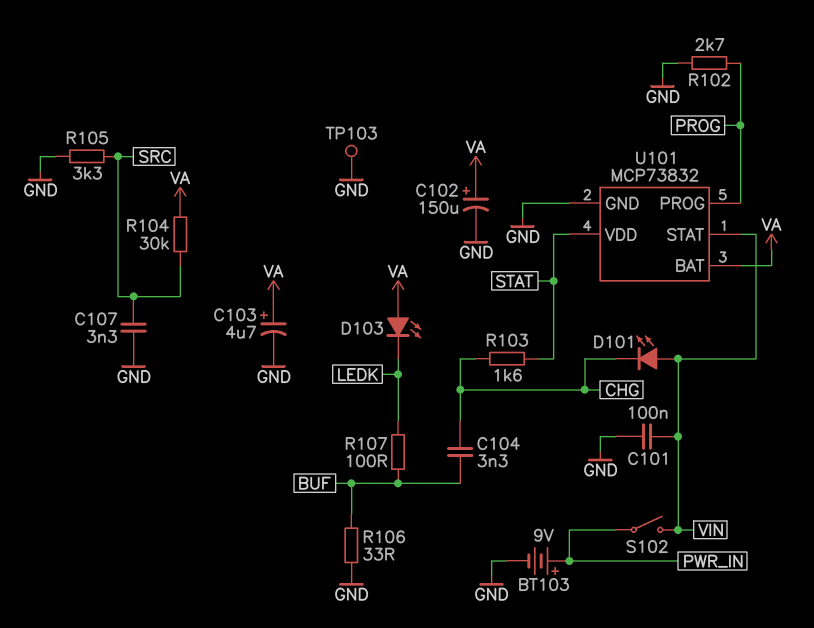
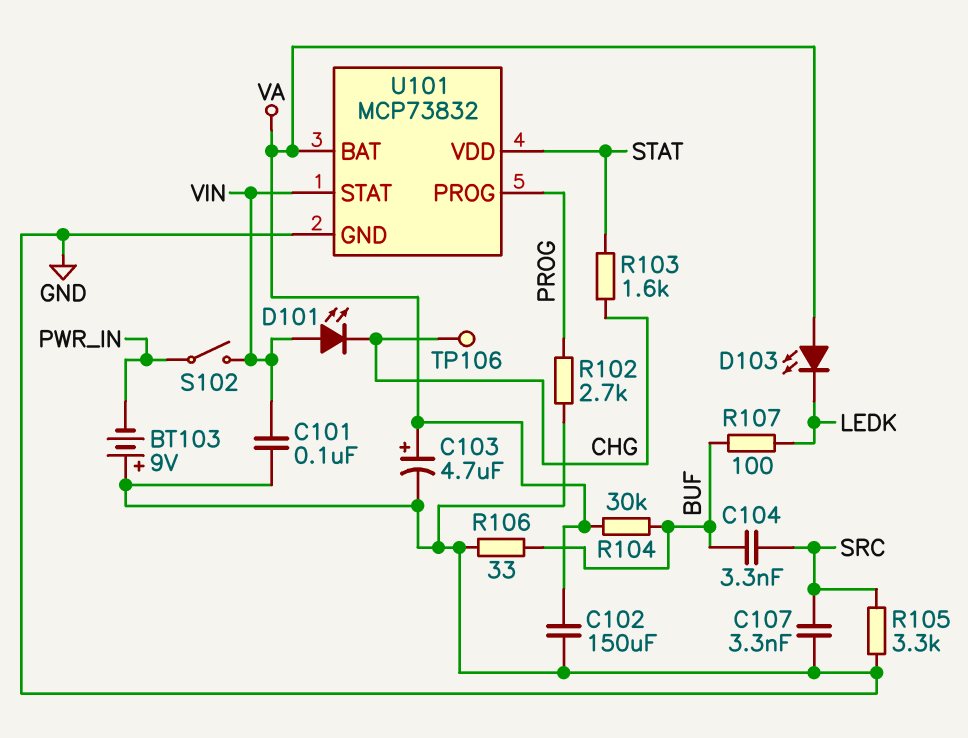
BT103: 9V (plus PWR_IN, minus GND) -> 9V (plus GND, minus PWR_IN)
C102: 150uF (plus VA, minus GND) -> 150uF (GND, VA)
C104: 3.3nF (BUF, CHG) -> 3.3nF (BUF, SRC)
R104: 30k (SRC, VA) -> 30k (BUF, VA)
TP103: test point (GND) -> none
TP106: none -> test point (CHG)

